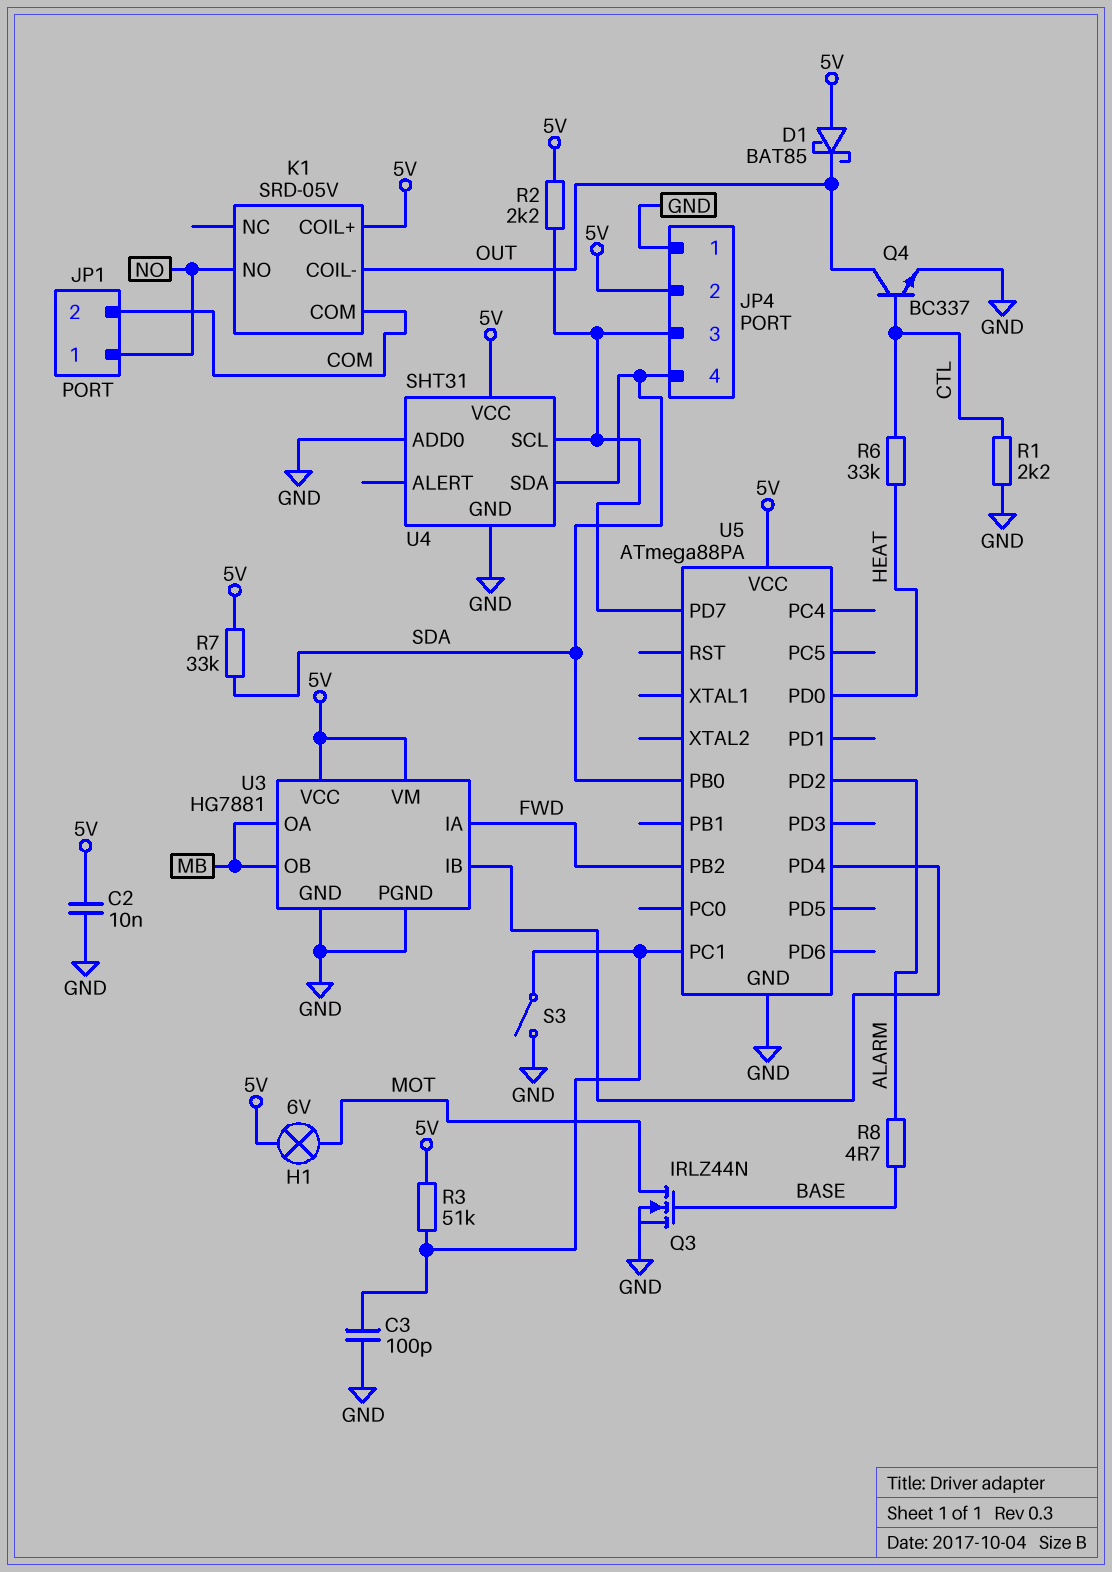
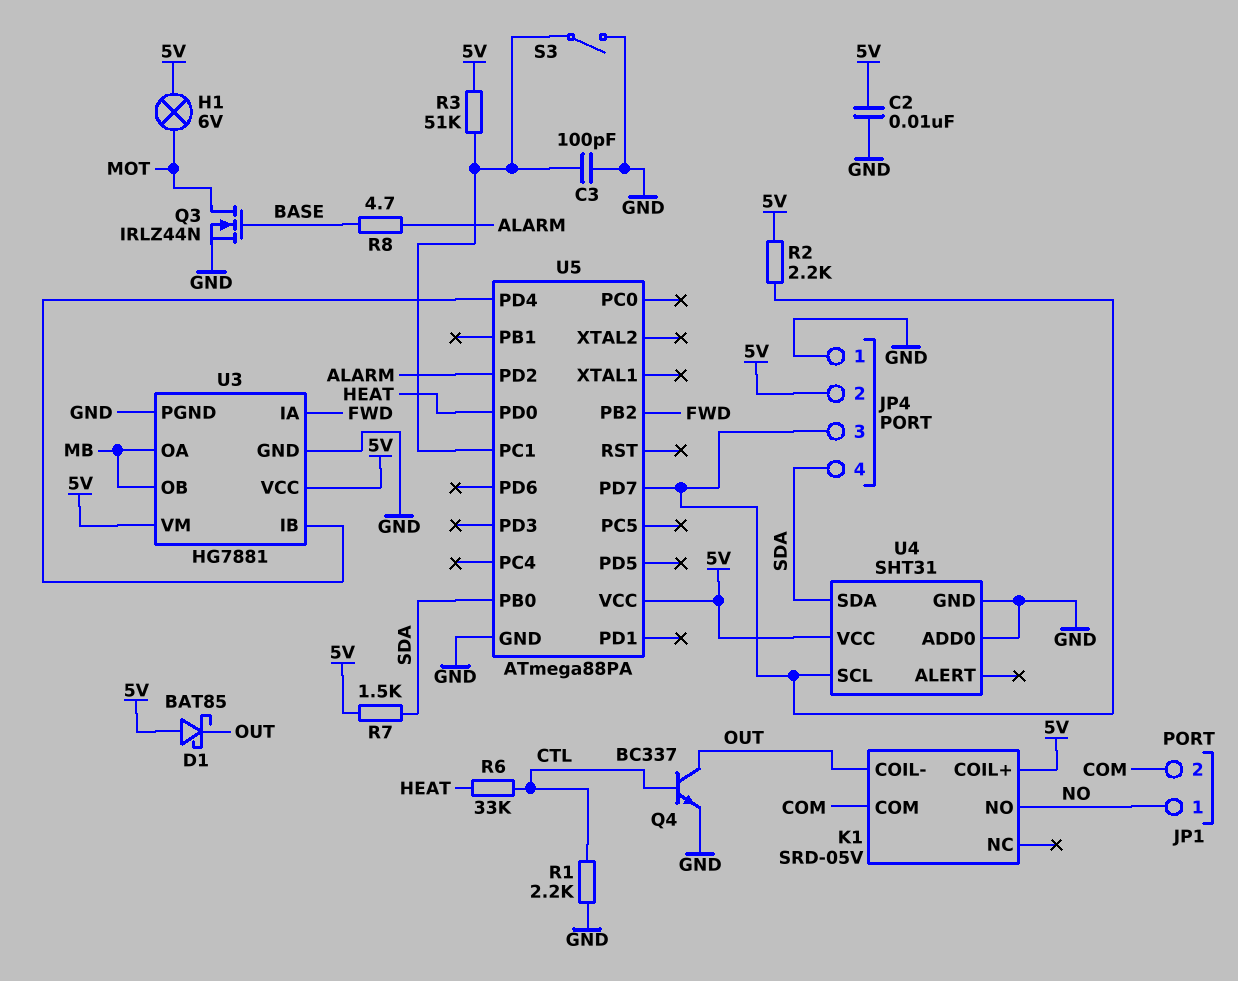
R7: 33k (5V, SDA) -> 1.5k (5V, SDA)

